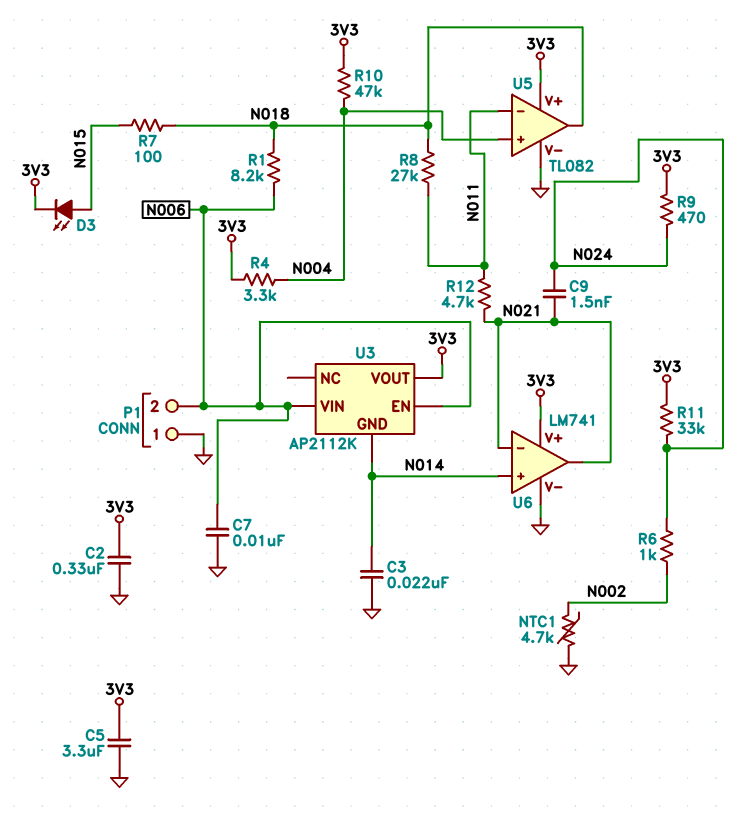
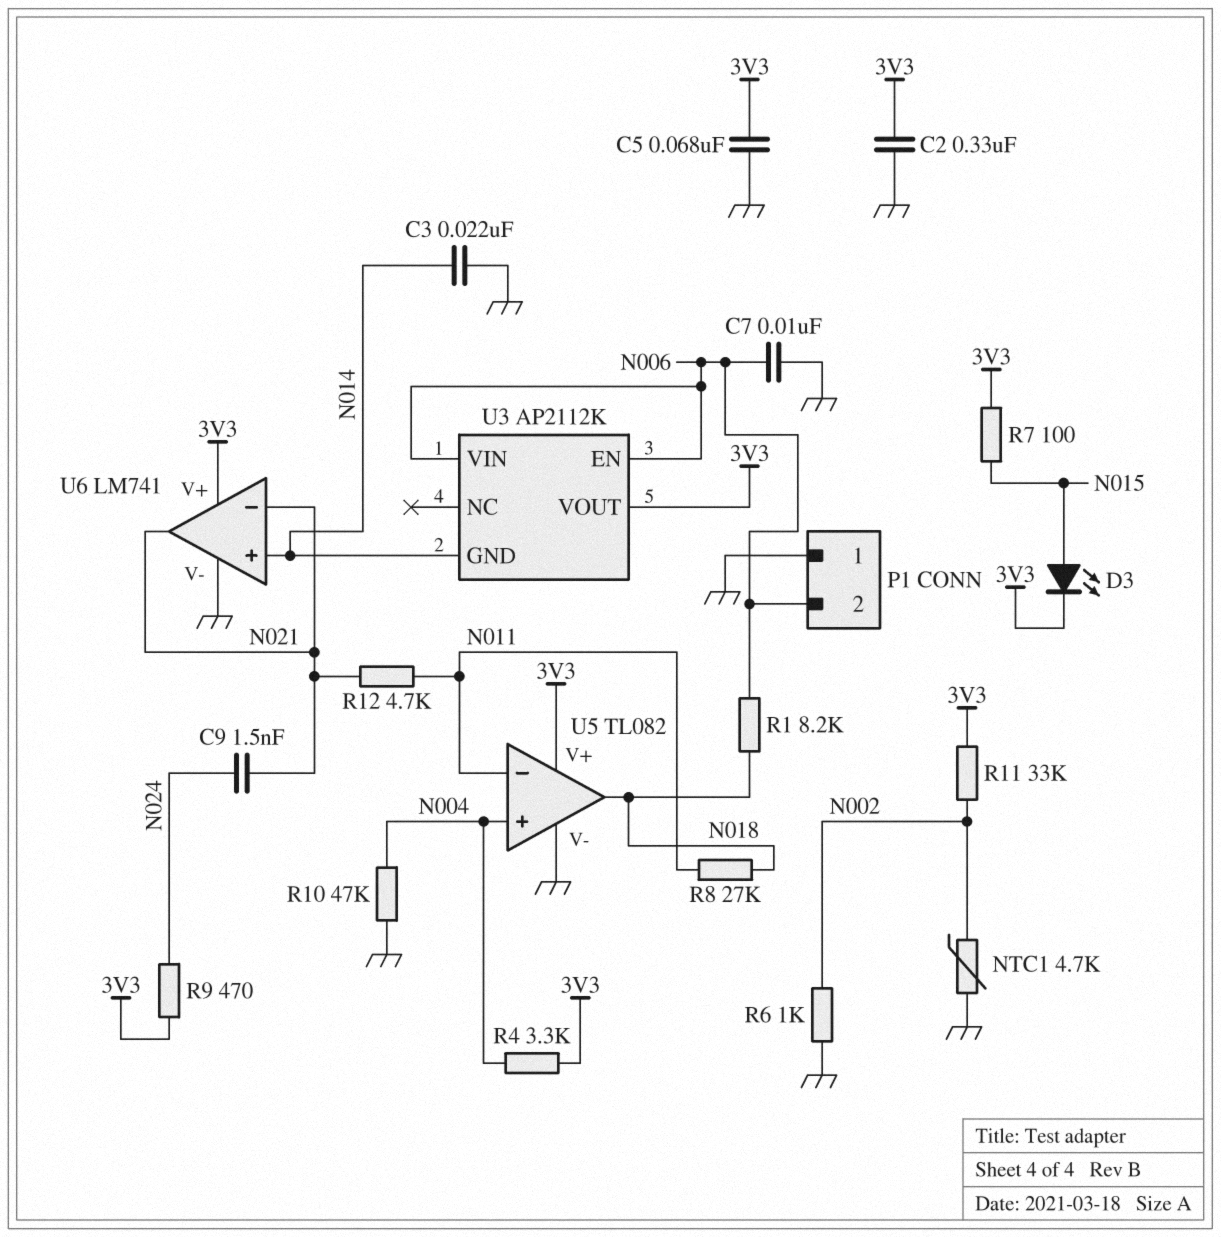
C5: 3.3uF (3V3, GND) -> 68nF (3V3, GND)
R6: 1k (N002, N024) -> 1k (GND, N002)
R7: 100 (N015, N018) -> 100 (3V3, N015)
R10: 47k (3V3, N004) -> 47k (GND, N004)
R11: 33k (3V3, N024) -> 33k (3V3, N002)

